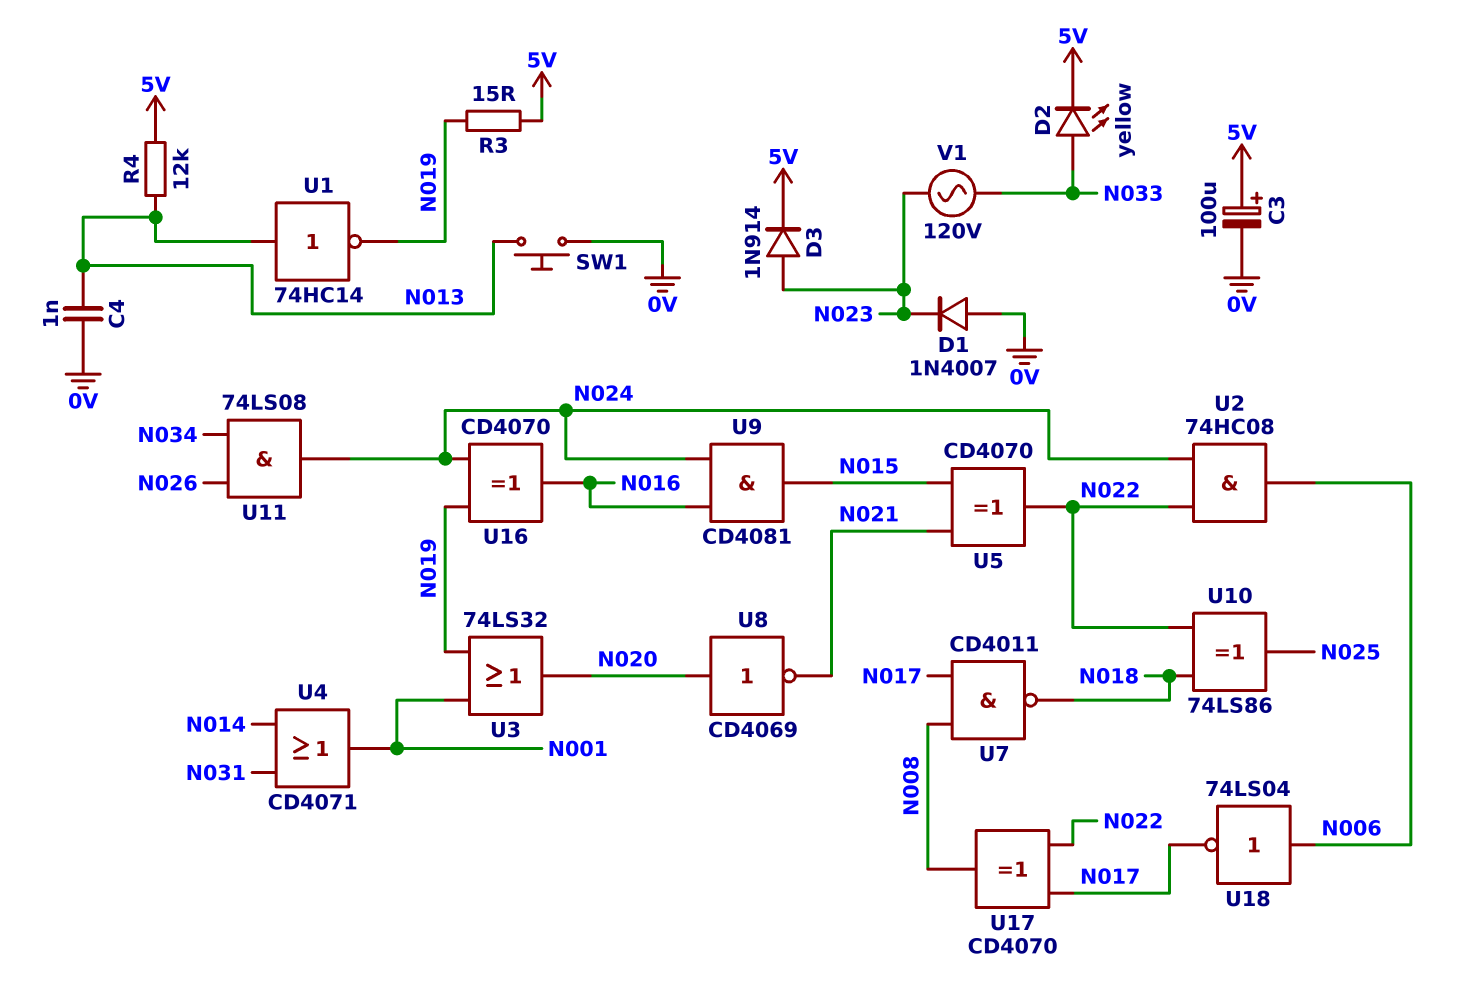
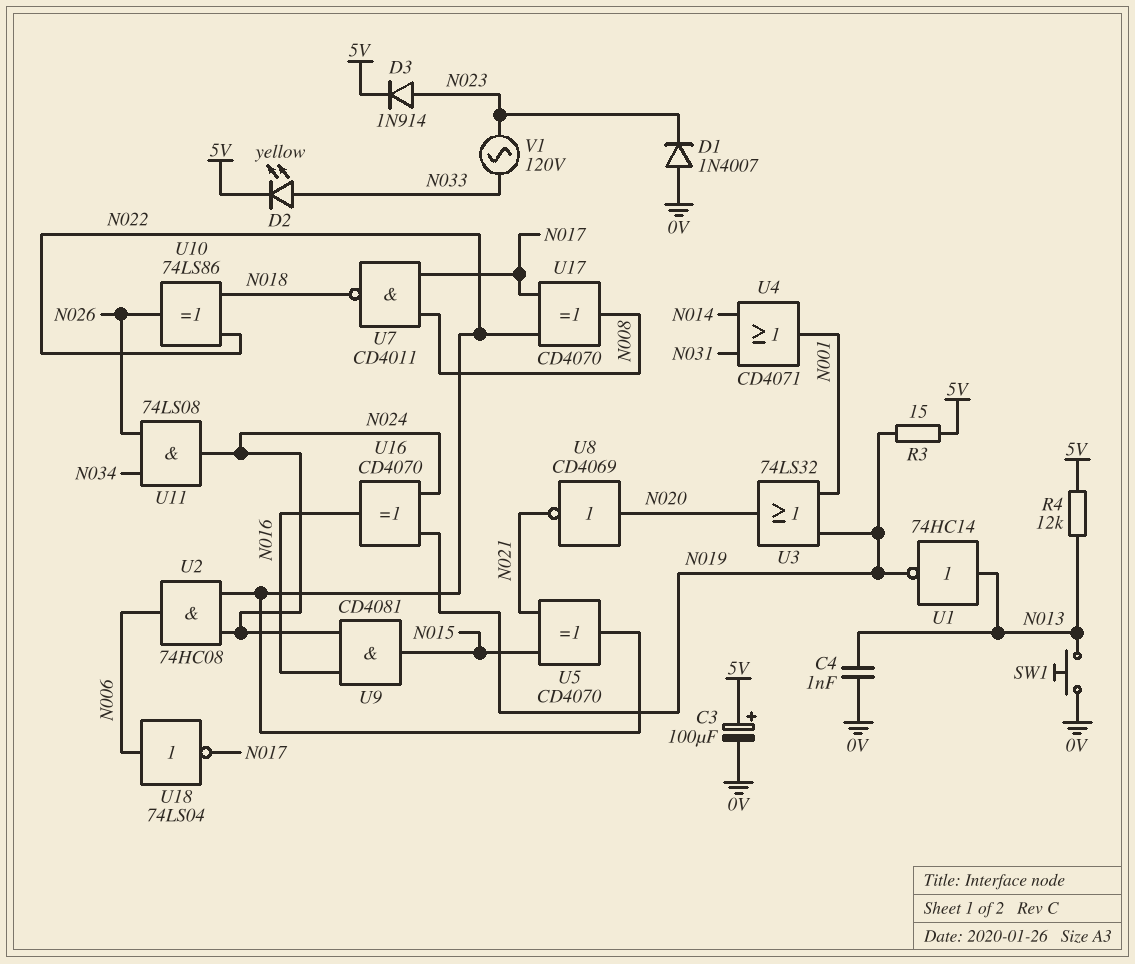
U10: XOR 74LS86 (in N018, in N022, out N025) -> XOR 74LS86 (in N018, in N022, out N026)

